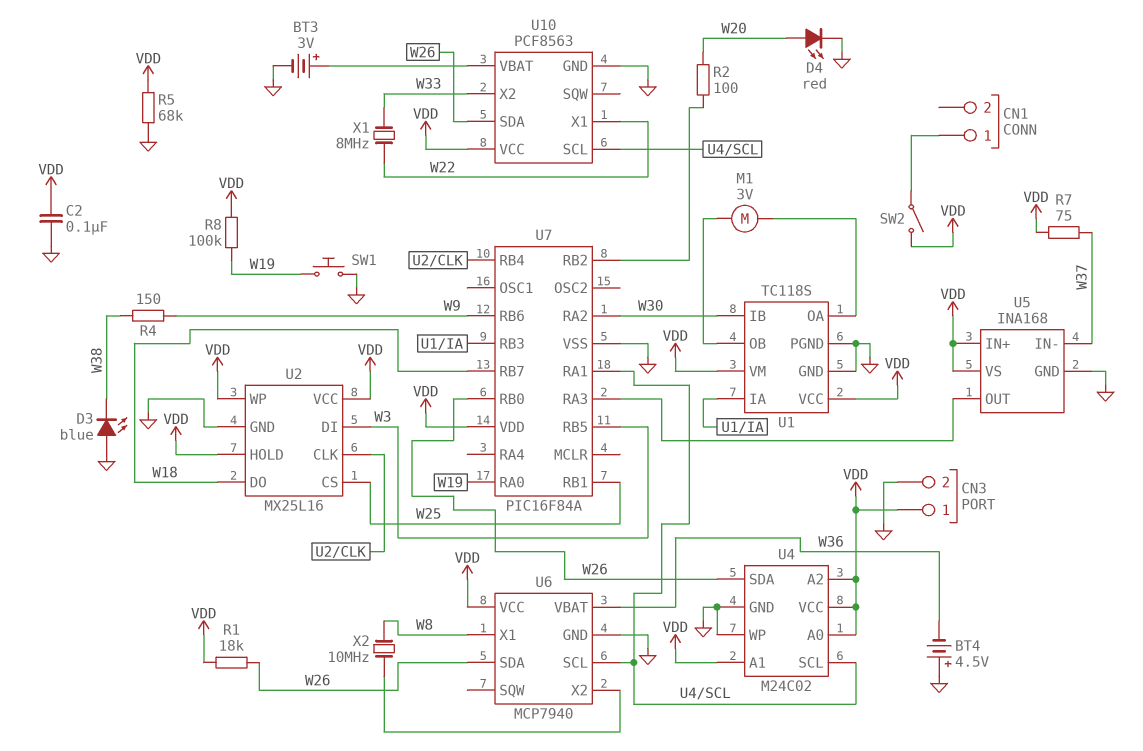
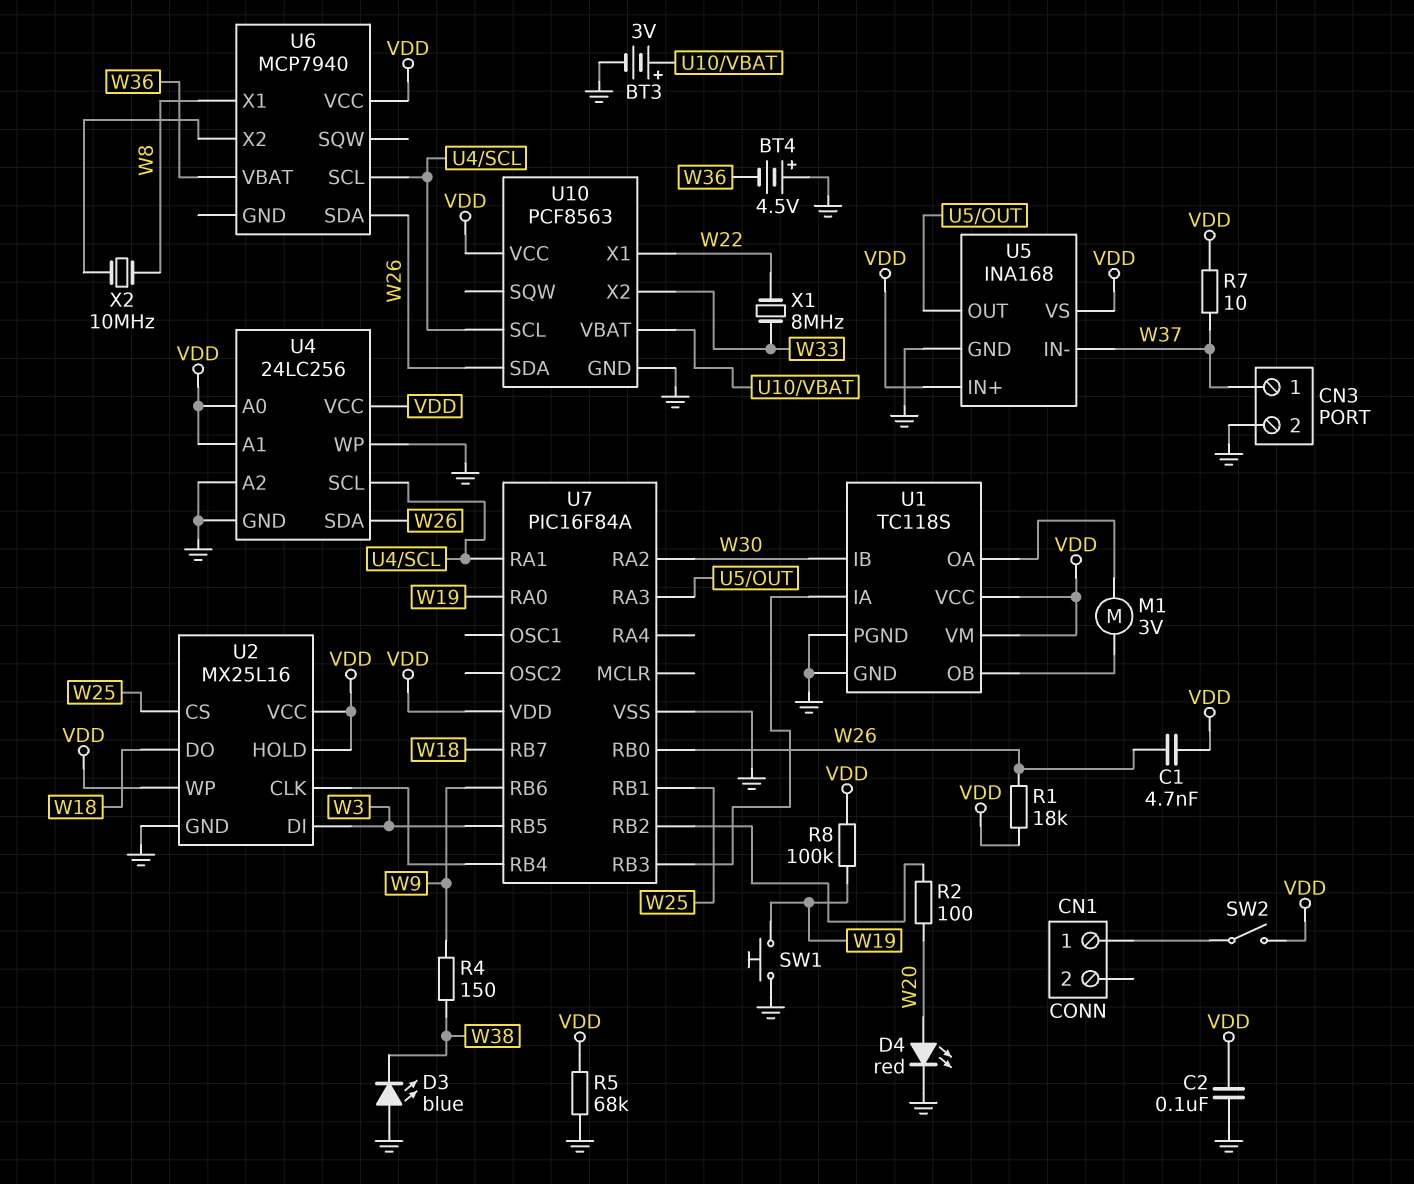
C1: none -> 4.7nF (VDD, W26)
CN3 pin 1: VDD -> W37
R7: 75 (VDD, W37) -> 10 (VDD, W37)
U4: M24C02 -> 24LC256
U4 pin A2: VDD -> GND
U6 pin GND: GND -> none

